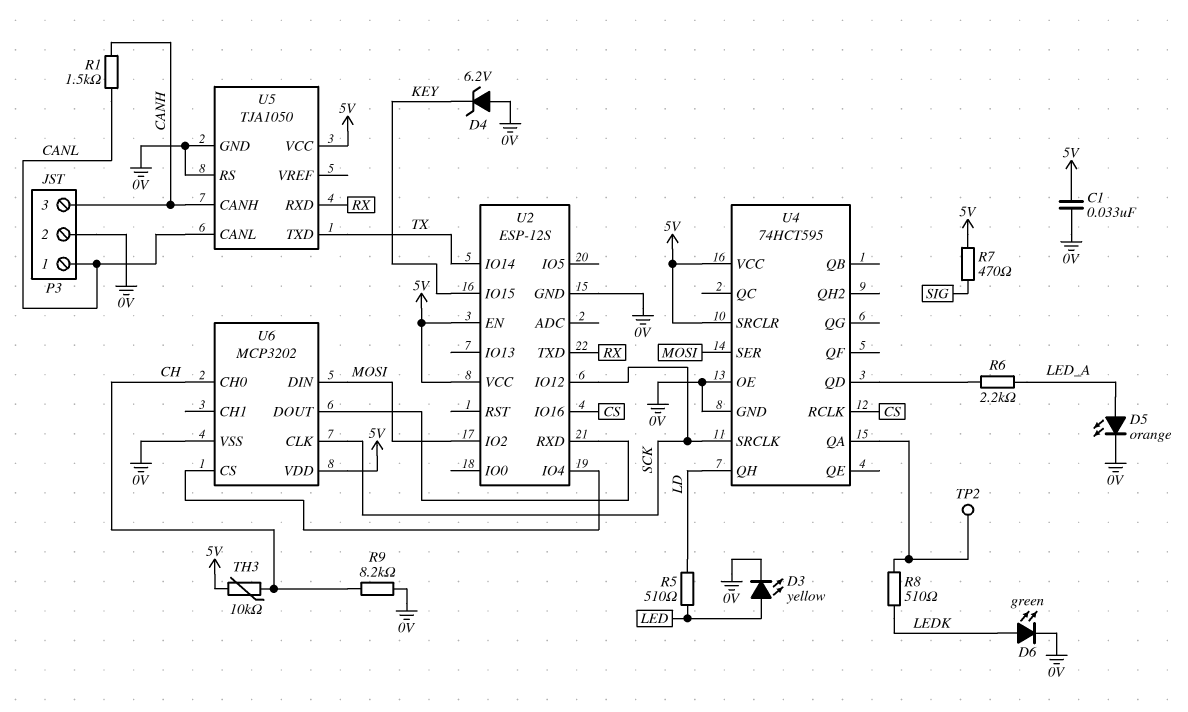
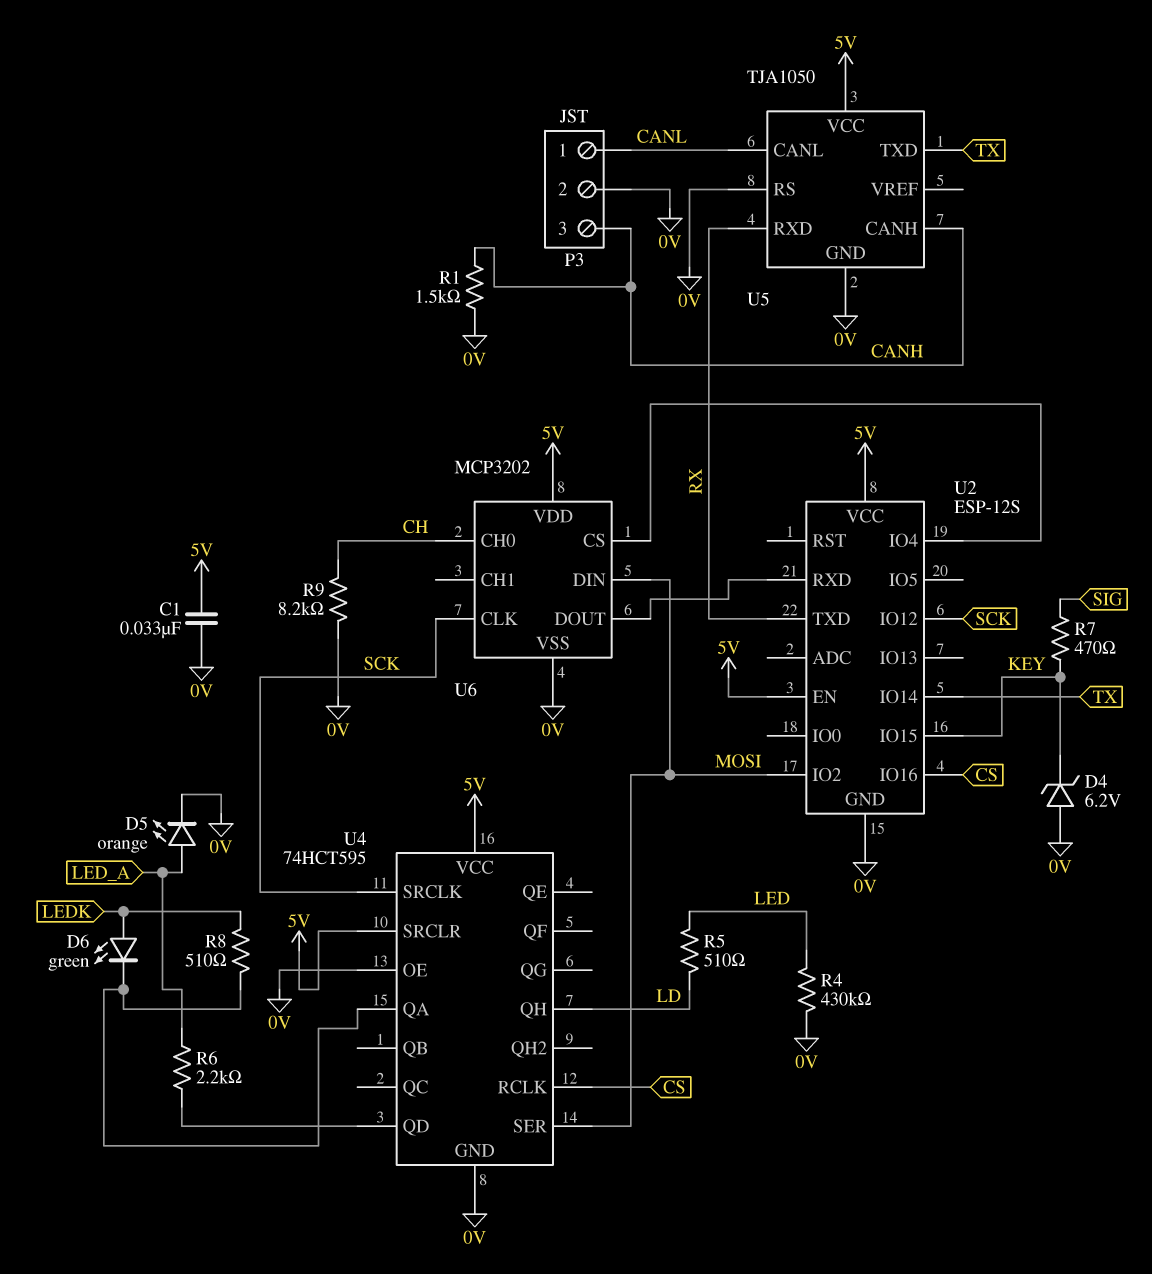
D3: LED yellow (A LED, K 0V) -> none
D6: LED green (A LEDK, K 0V) -> LED green (A LEDK, K U4/QA)
R1: 1.5k (CANH, CANL) -> 1.5k (0V, CANH)
R4: none -> 430k (0V, LED)
R7: 470 (5V, SIG) -> 470 (KEY, SIG)
TH3: 10k (5V, CH) -> none
TP2: test point (U4/QA) -> none

